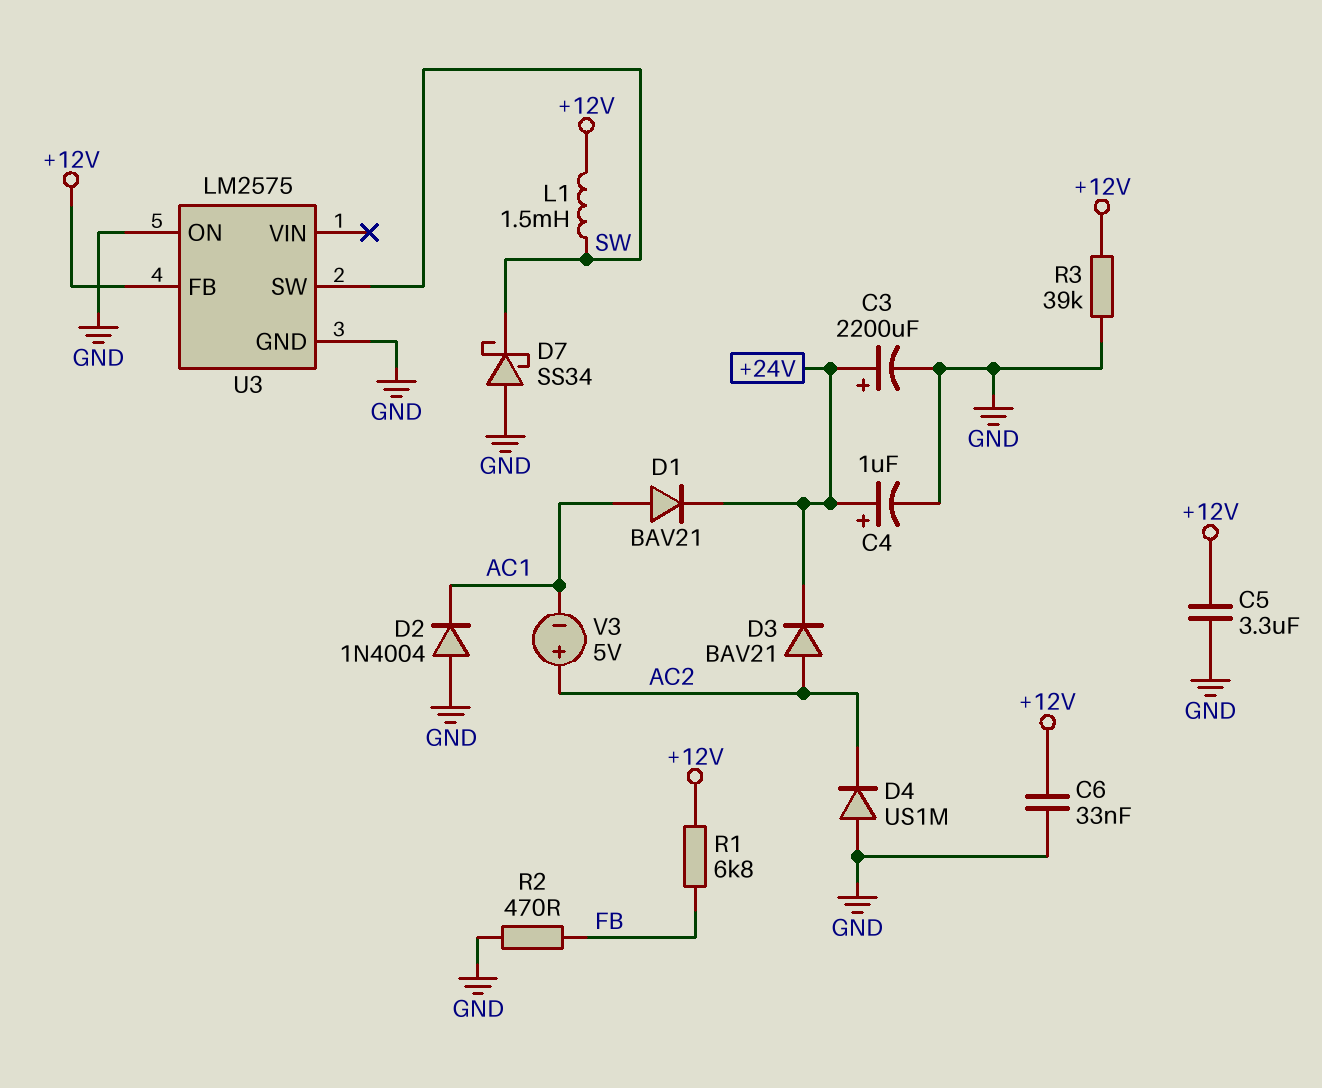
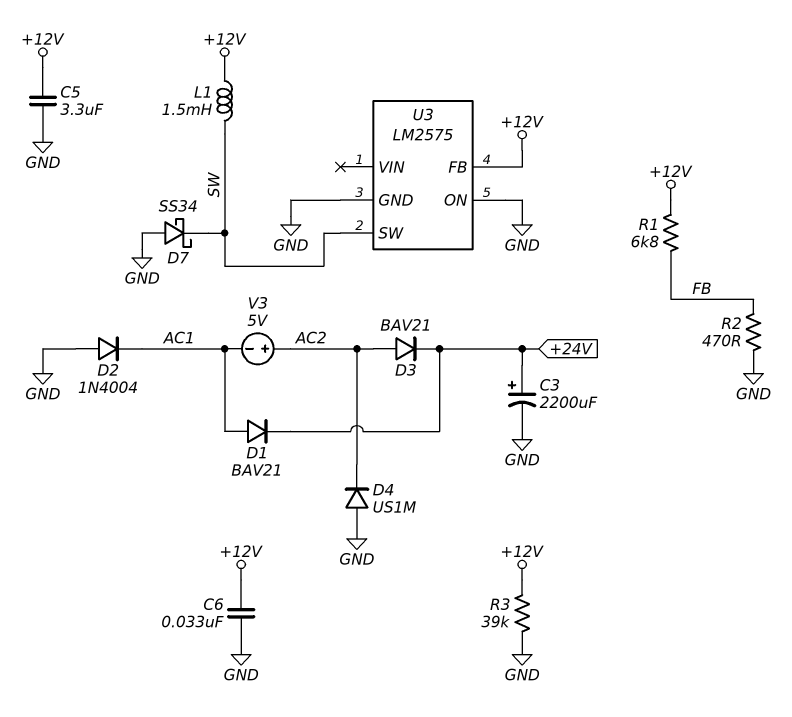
C4: 1uF (plus +24V, minus GND) -> none

